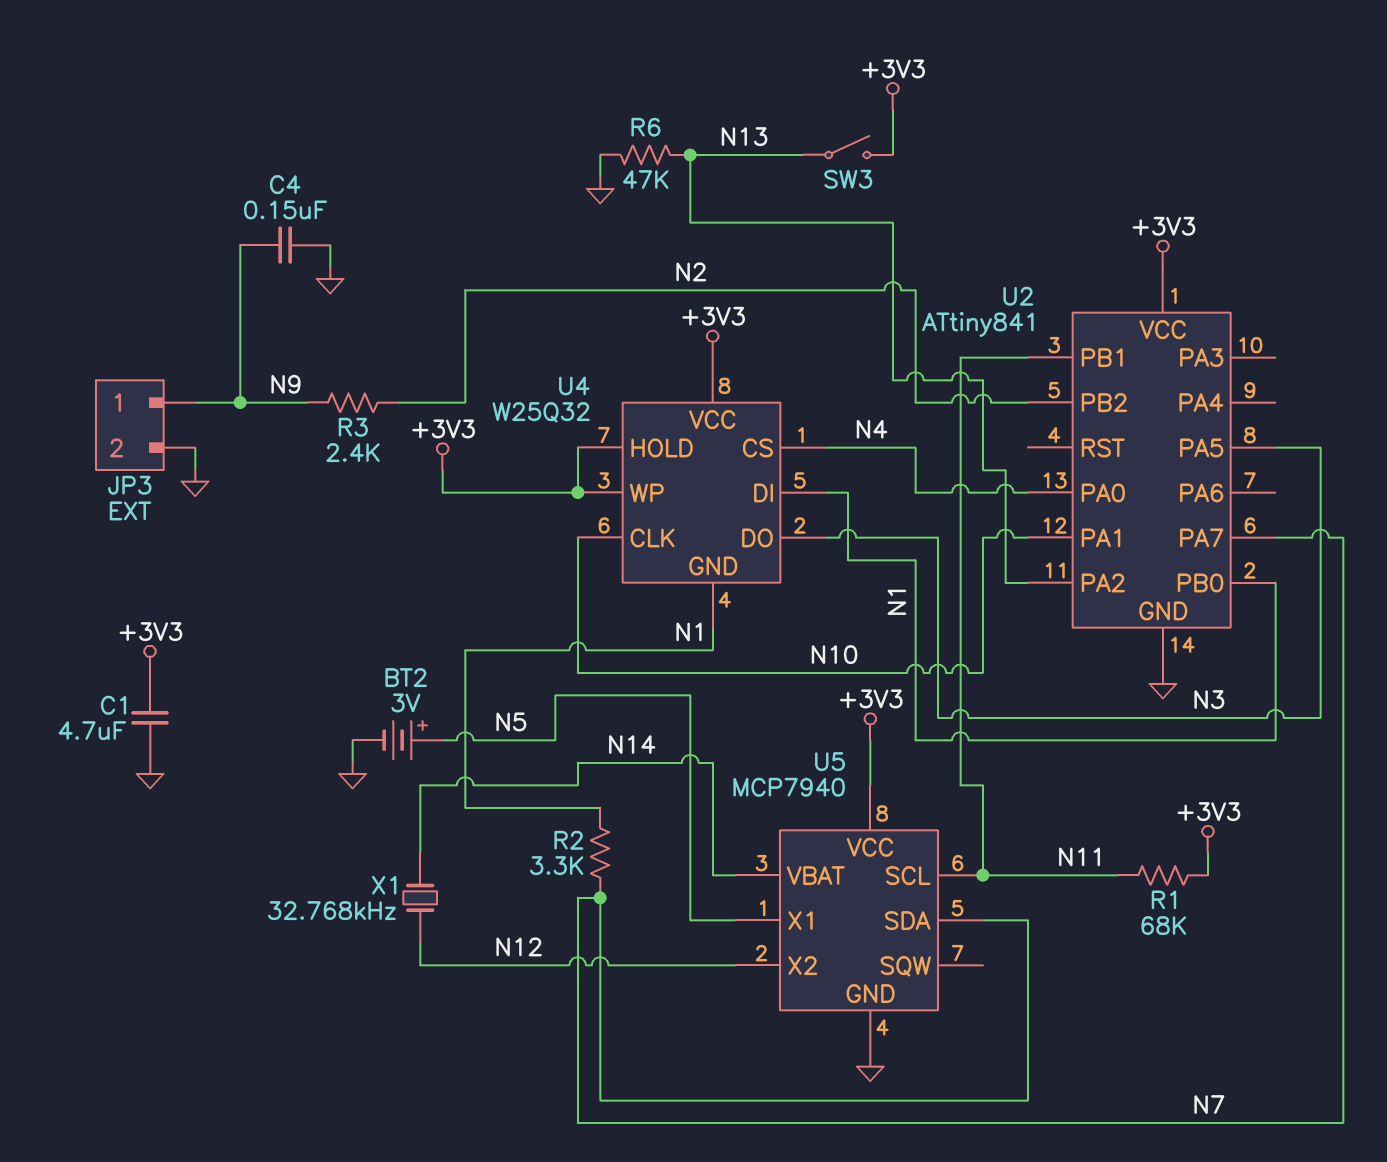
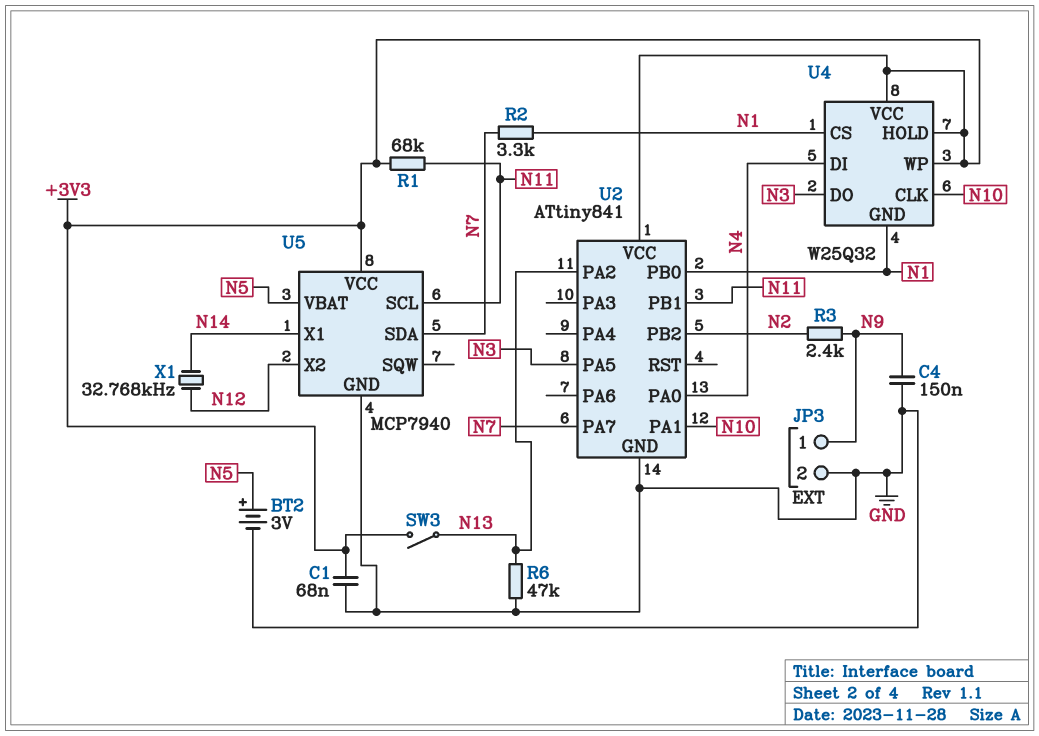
C1: 4.7uF (+3V3, GND) -> 68nF (+3V3, GND)
U4 pin CS: N4 -> N1
U4 pin DI: N1 -> N4
U5 pin VBAT: N14 -> N5
U5 pin X1: N5 -> N14

